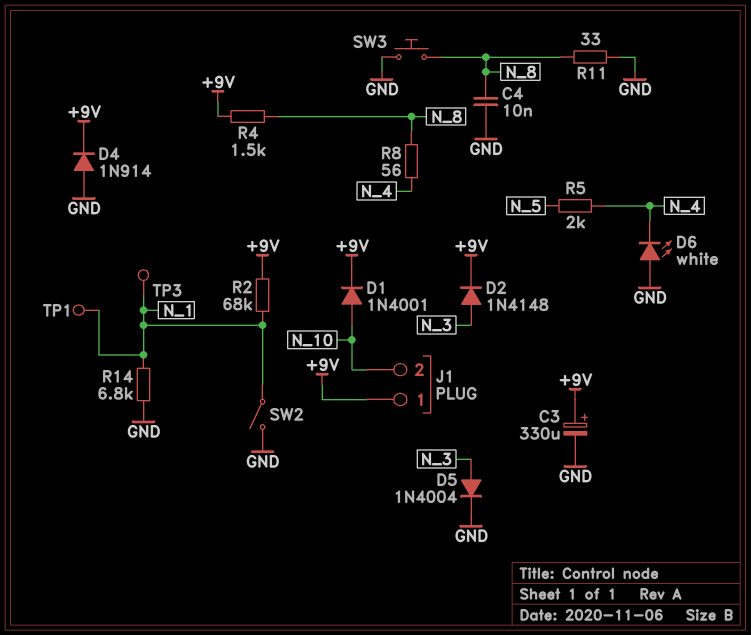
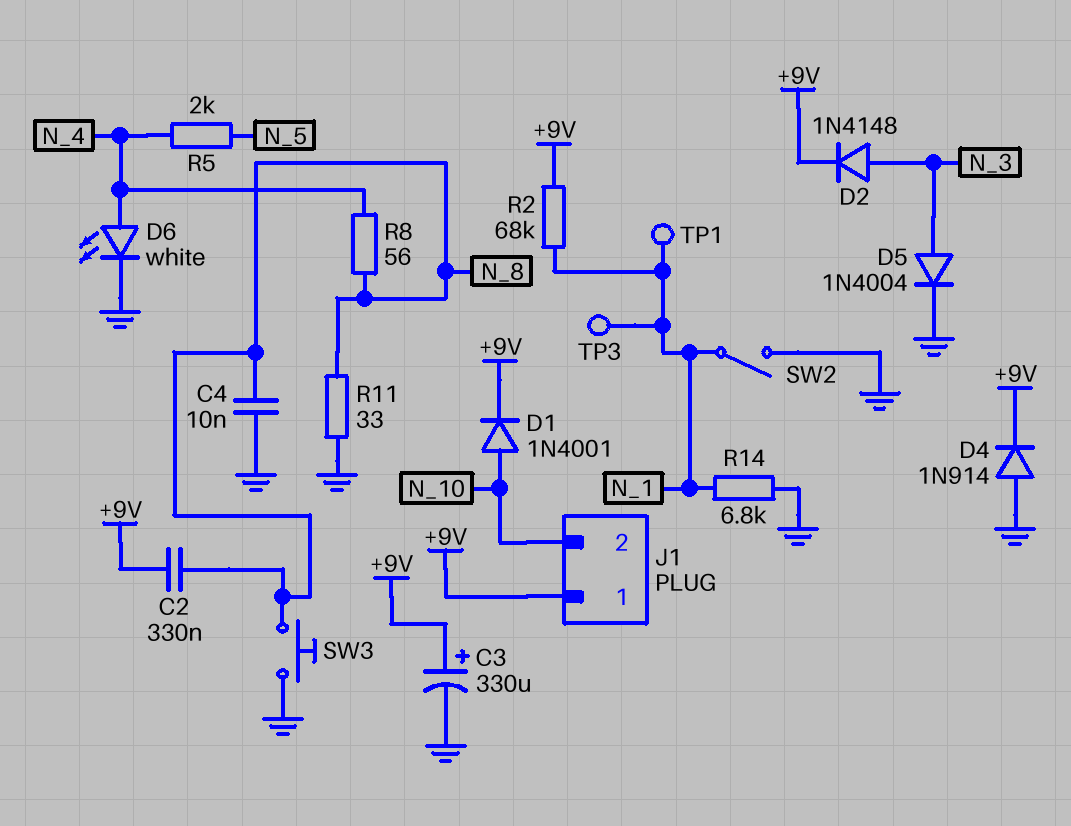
C2: none -> 330nF (+9V, N_8)
D6: LED white (A GND, K N_4) -> LED white (A N_4, K GND)
R4: 1.5k (+9V, N_8) -> none

